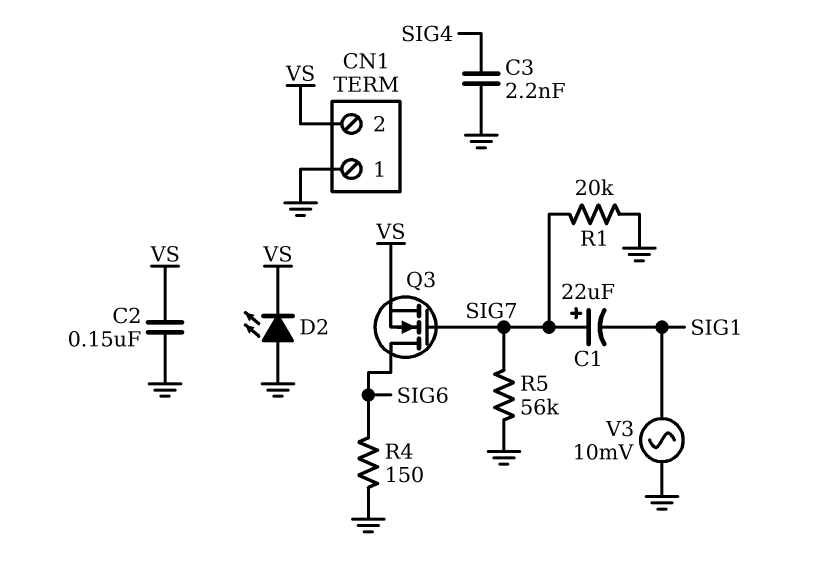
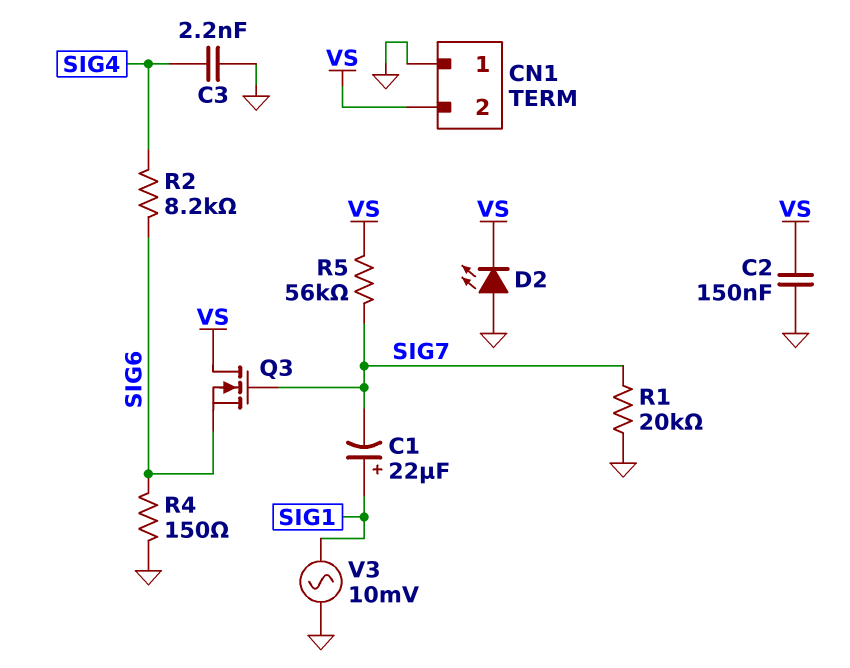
C1: 22uF (plus SIG7, minus SIG1) -> 22uF (plus SIG1, minus SIG7)
Q3: NMOS (G SIG7, D SIG6, S VS) -> NMOS (G SIG7, D VS, S SIG6)
R2: none -> 8.2k (SIG4, SIG6)
R5: 56k (GND, SIG7) -> 56k (SIG7, VS)

